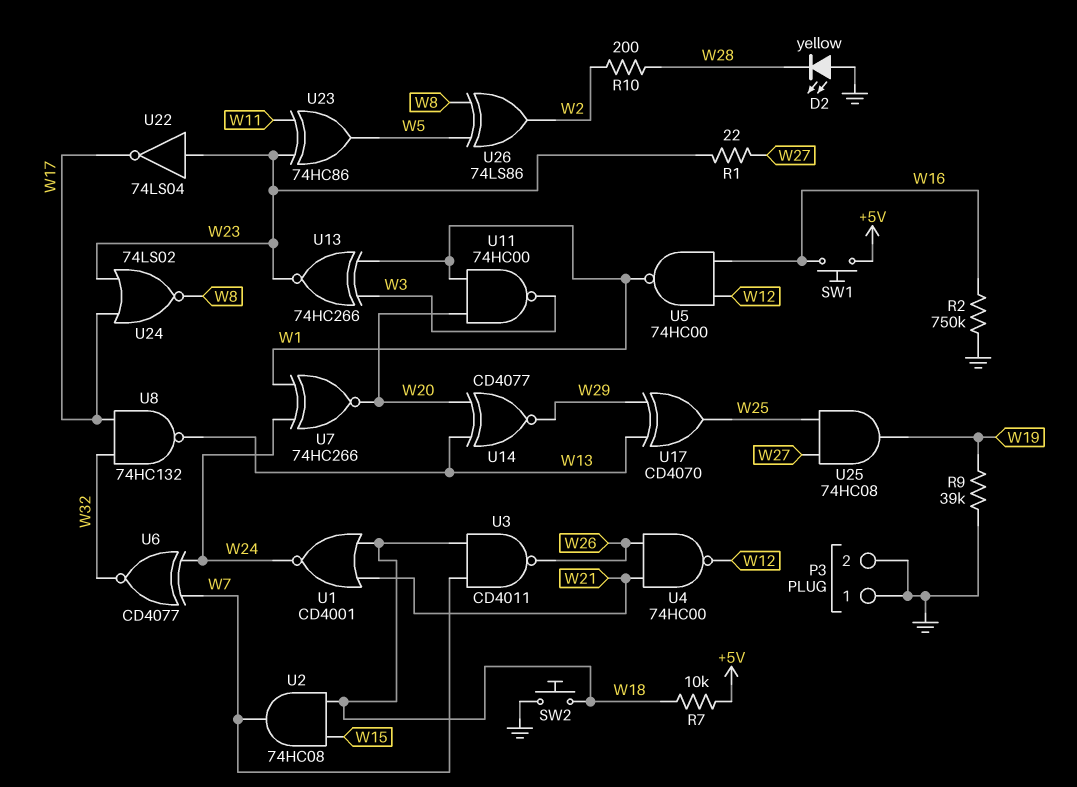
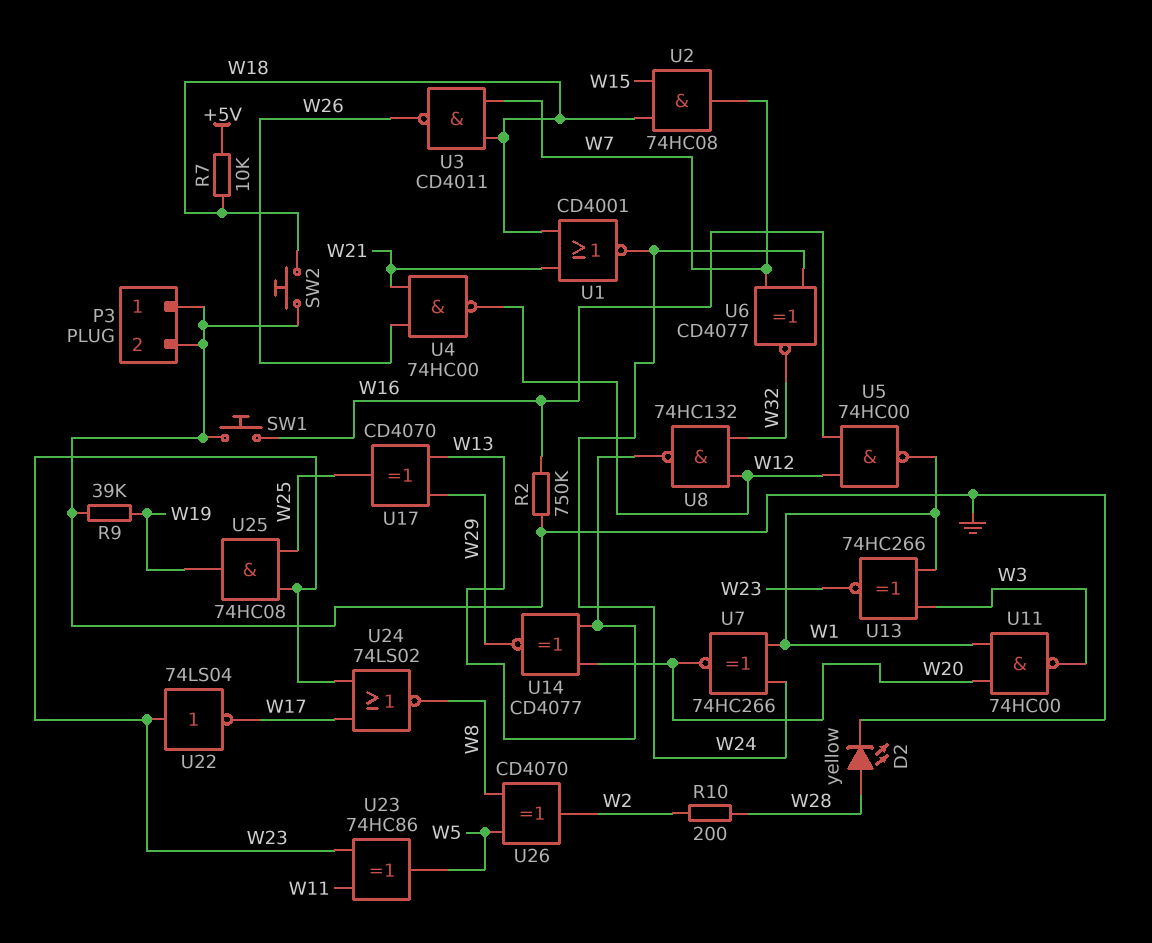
D2: LED yellow (A GND, K W28) -> LED yellow (A W28, K GND)
R1: 22 (W23, W27) -> none
SW1: button (+5V, W16) -> button (GND, W16)
U8: NAND 74HC132 (in W17, in W32, out W13) -> NAND 74HC132 (in W12, in W32, out W13)
U25: AND 74HC08 (in W25, in W27, out W19) -> AND 74HC08 (in W23, in W25, out W19)
U26: XOR 74LS86 (in W5, in W8, out W2) -> XOR CD4070 (in W5, in W8, out W2)

